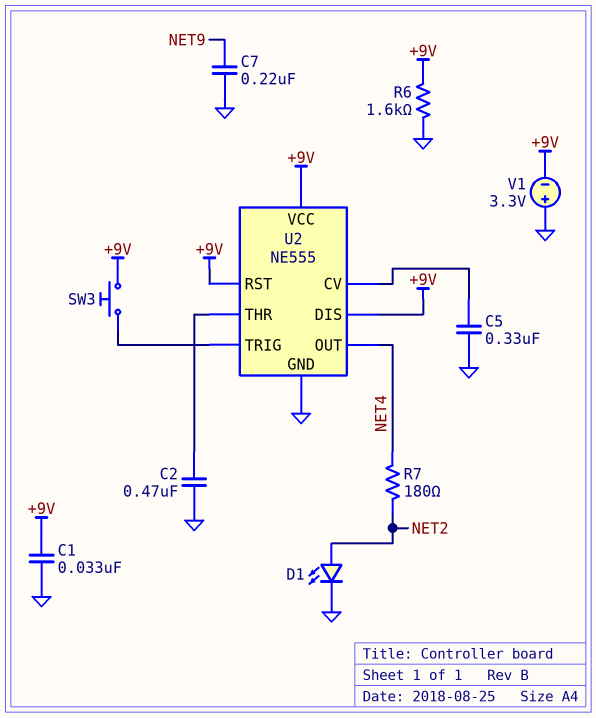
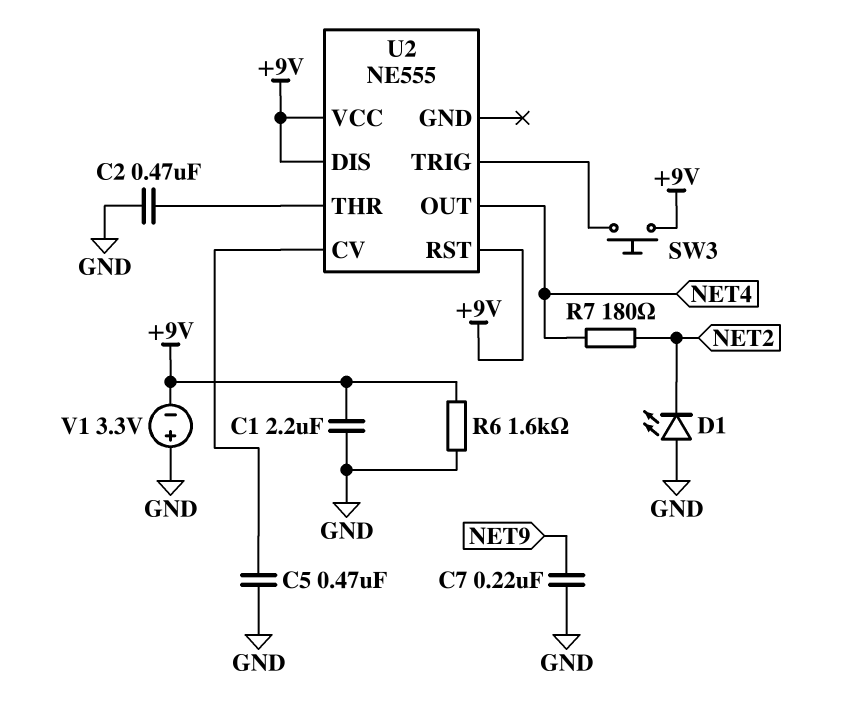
C1: 33nF (+9V, GND) -> 2.2uF (+9V, GND)
C5: 330nF (GND, U2/CV) -> 470nF (GND, U2/CV)
D1: LED (A NET2, K GND) -> LED (A GND, K NET2)
U2 pin GND: GND -> none

